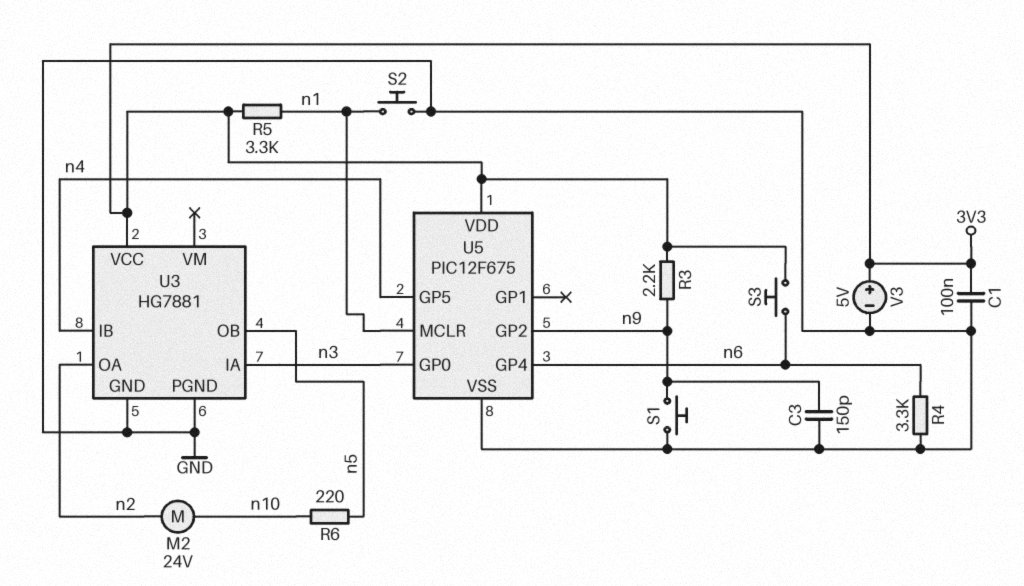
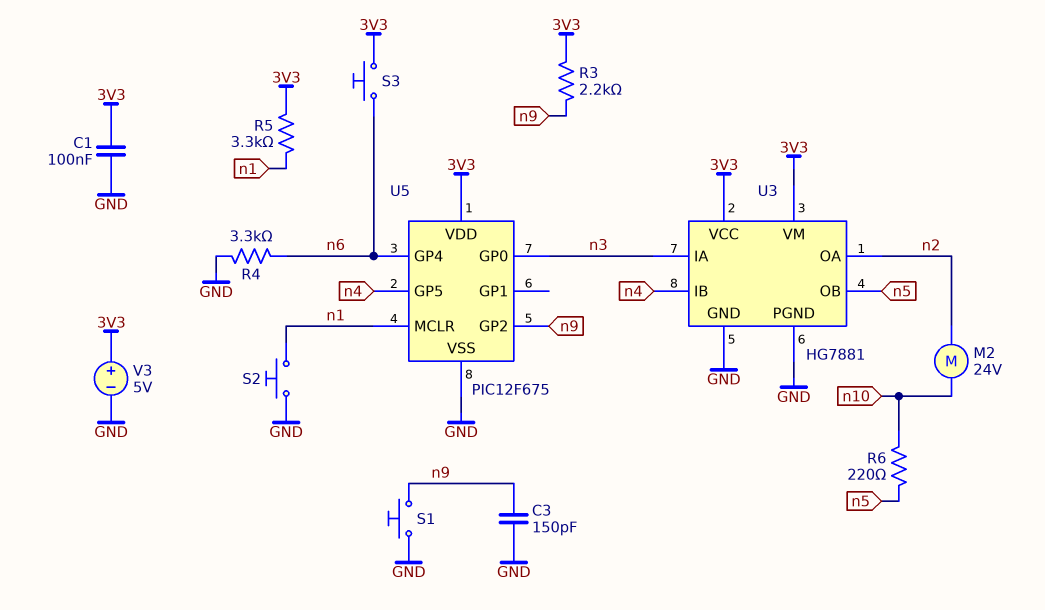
U3 pin VM: none -> 3V3

